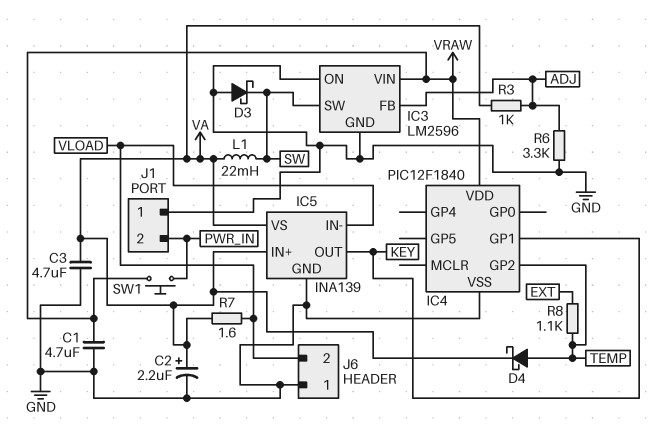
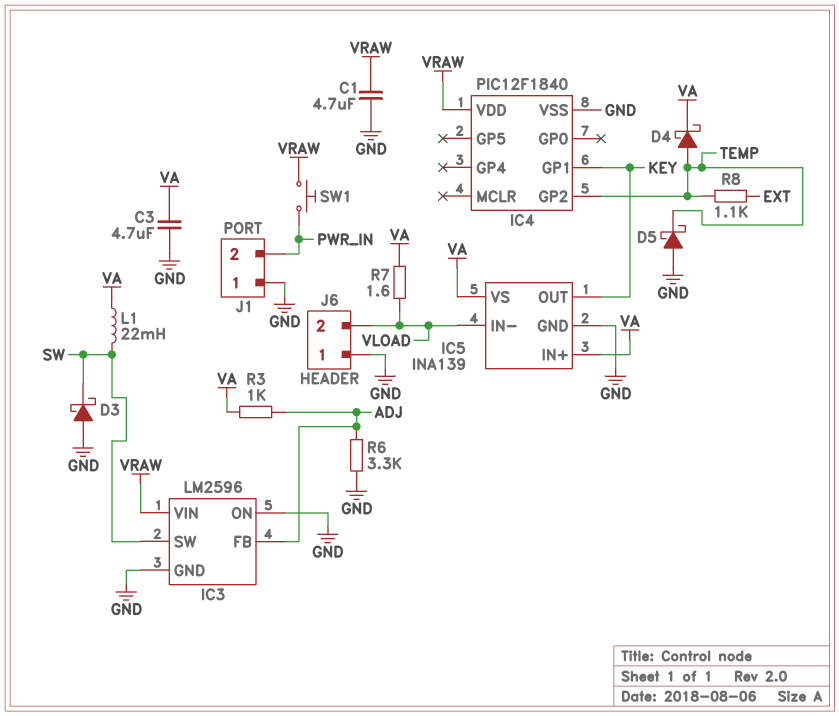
C2: 2.2uF (plus VA, minus GND) -> none
D5: none -> schottky (A GND, K TEMP)

